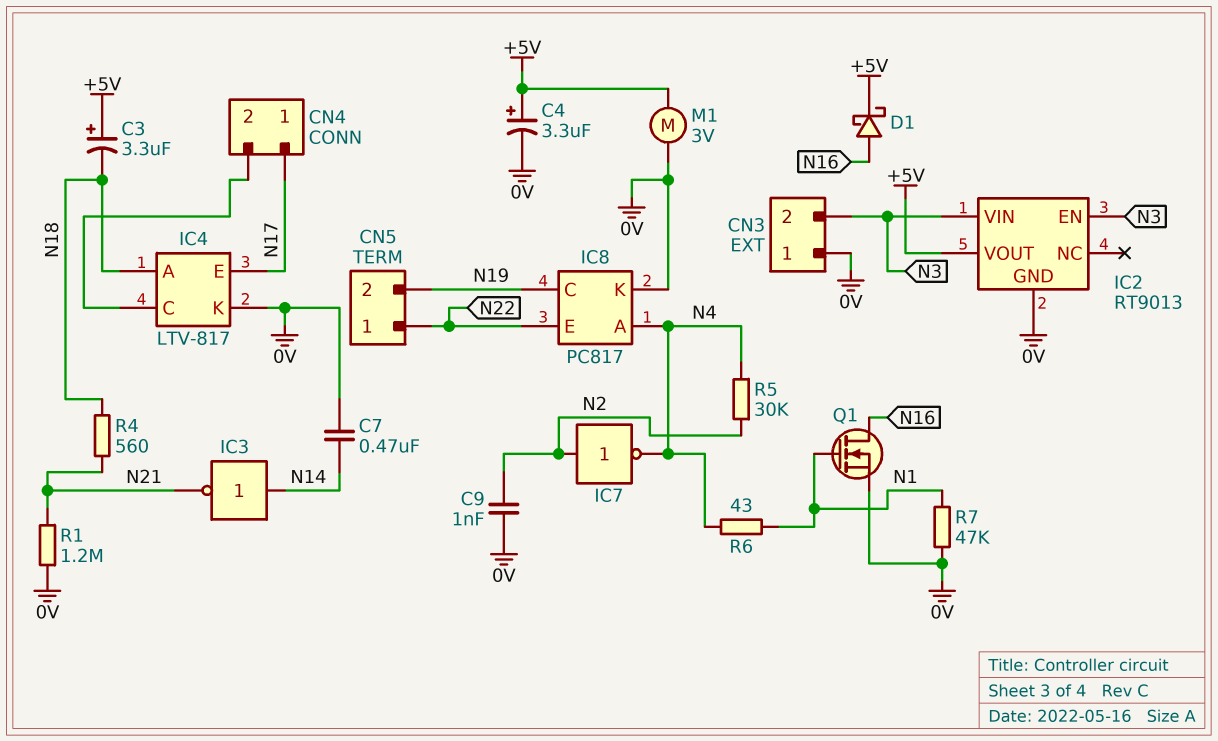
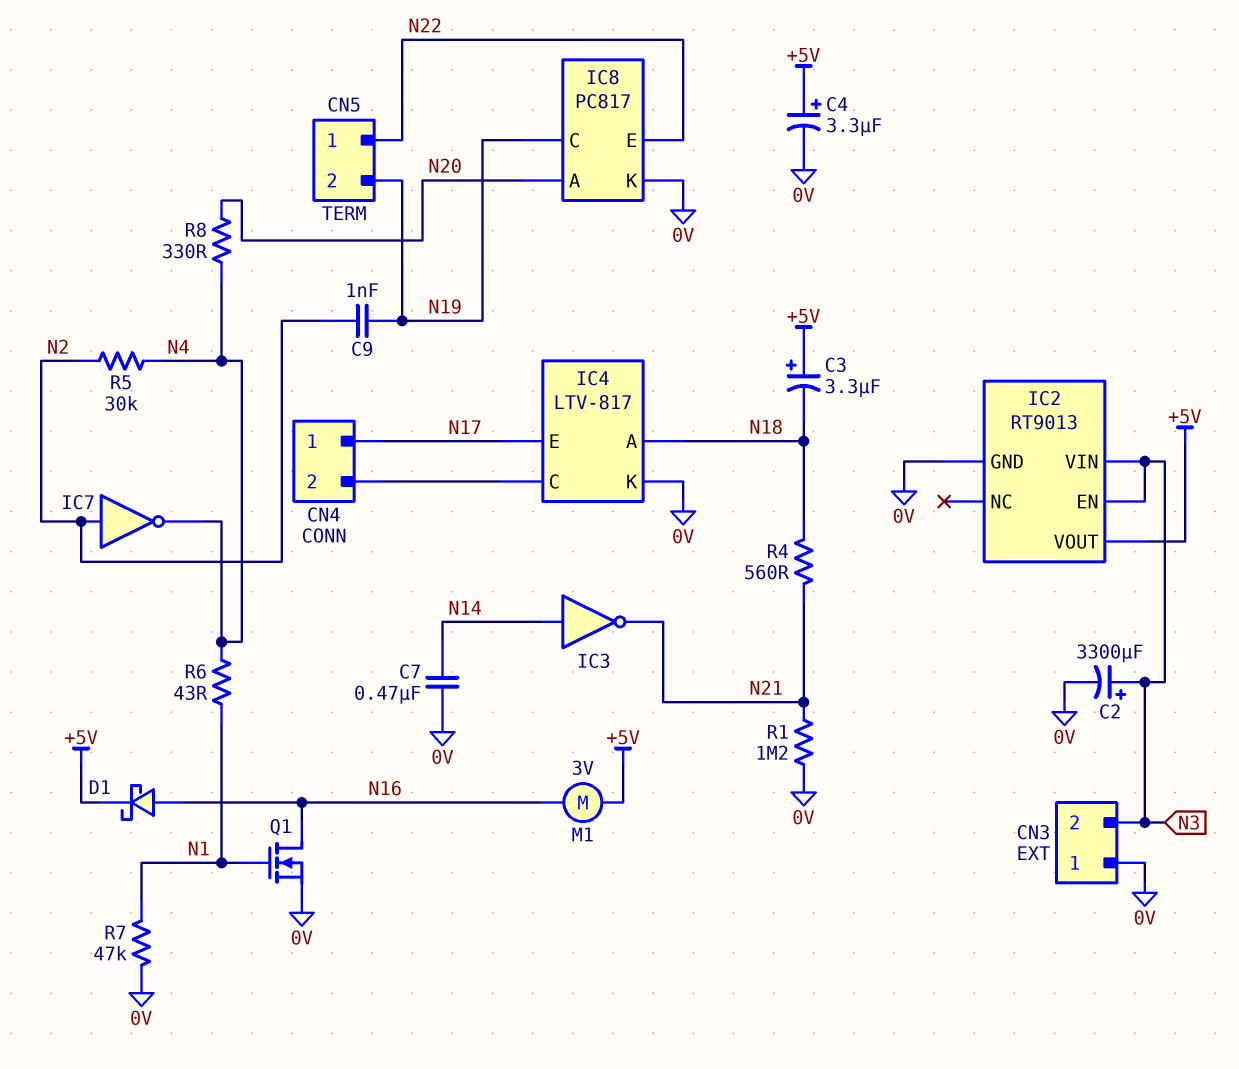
C2: none -> 3300uF (plus N3, minus 0V)
C9: 1nF (0V, N2) -> 1nF (N2, N19)
IC8 pin A: N4 -> N20
M1: motor 3V (+5V, 0V) -> motor 3V (+5V, N16)
R8: none -> 330 (N4, N20)

